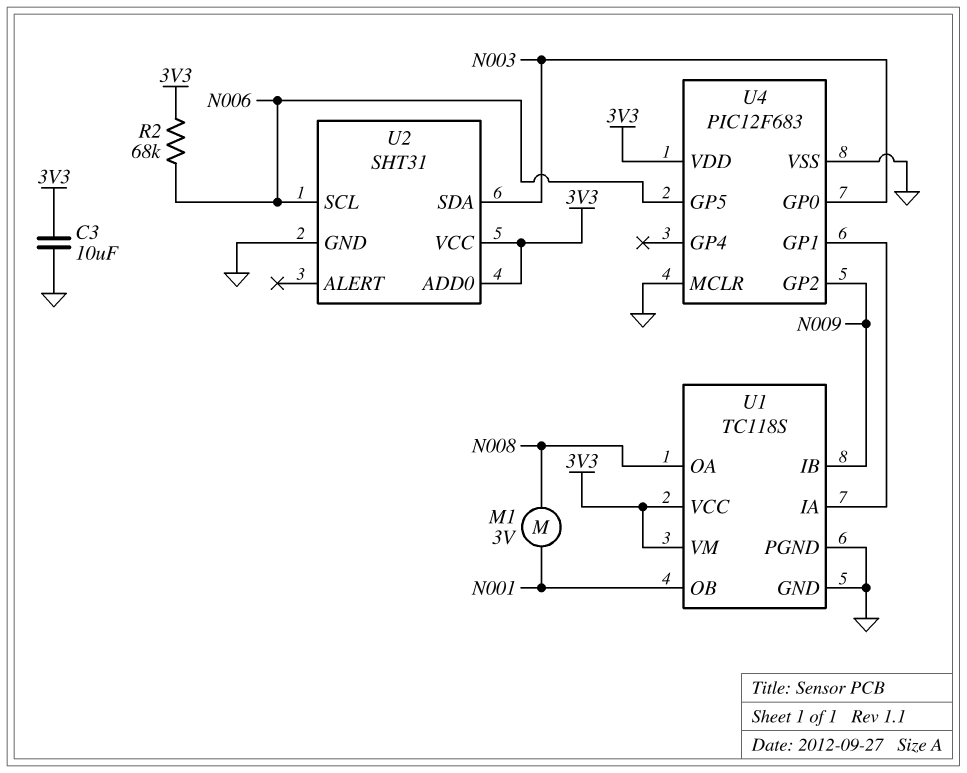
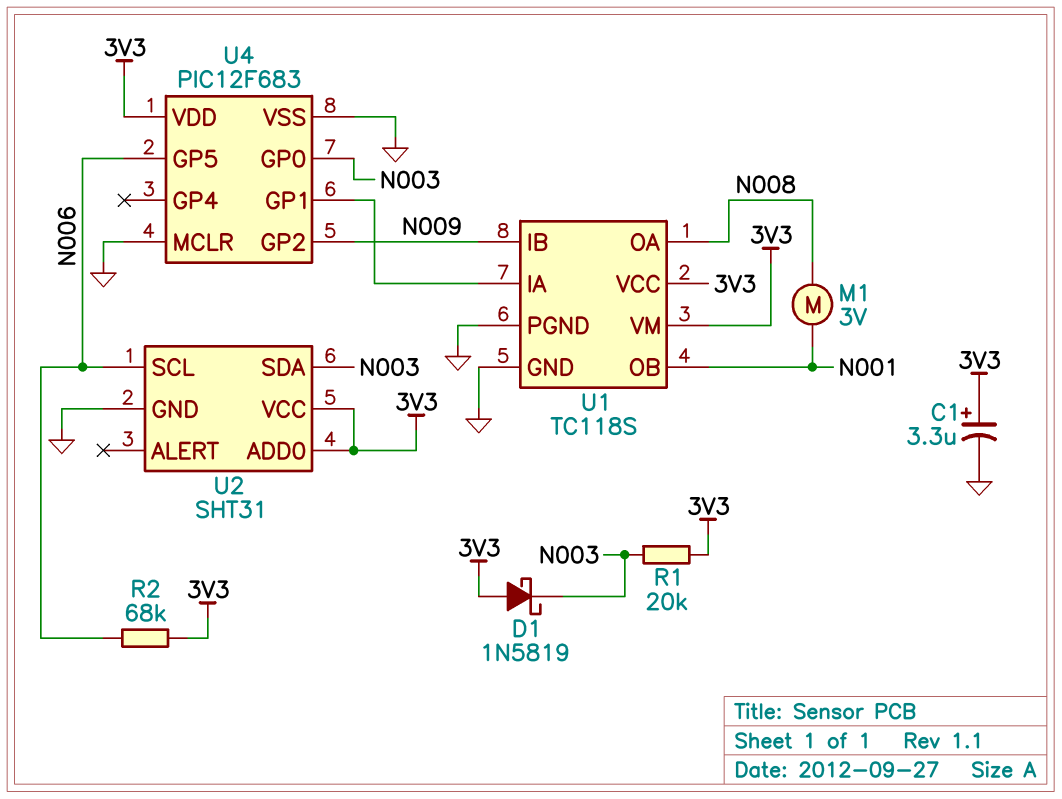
C1: none -> 3.3uF (plus 3V3, minus GND)
C3: 10uF (3V3, GND) -> none
D1: none -> schottky 1N5819 (A 3V3, K N003)
R1: none -> 20k (3V3, N003)

